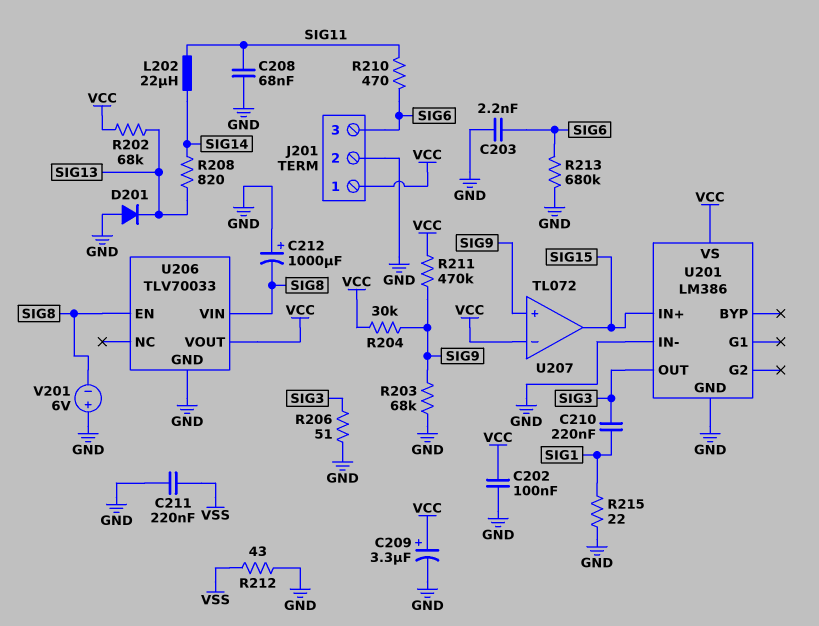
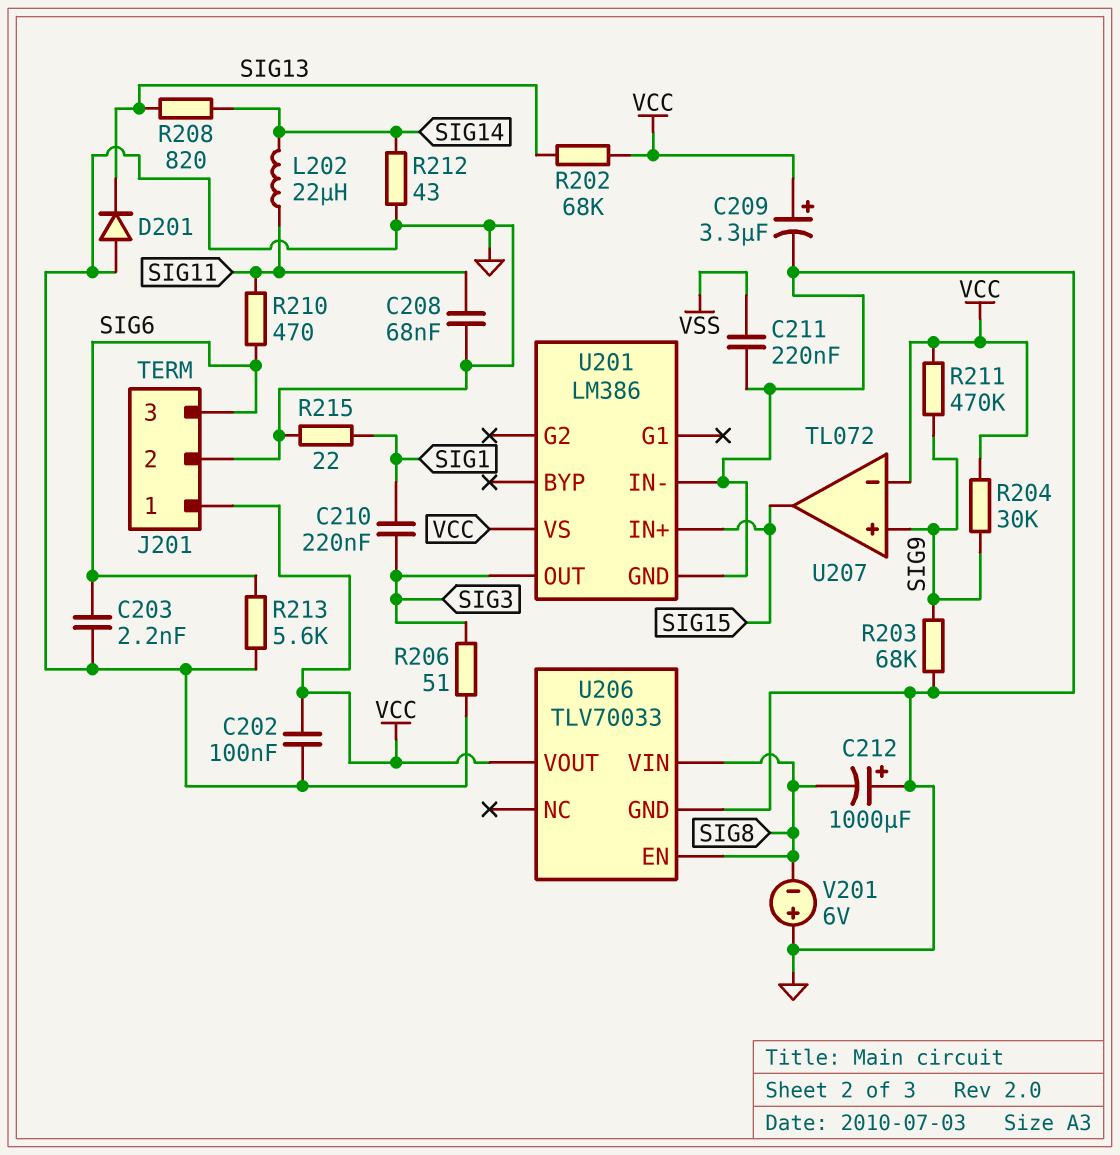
R212: 43 (GND, VSS) -> 43 (GND, SIG14)
R213: 680k (GND, SIG6) -> 5.6k (GND, SIG6)

